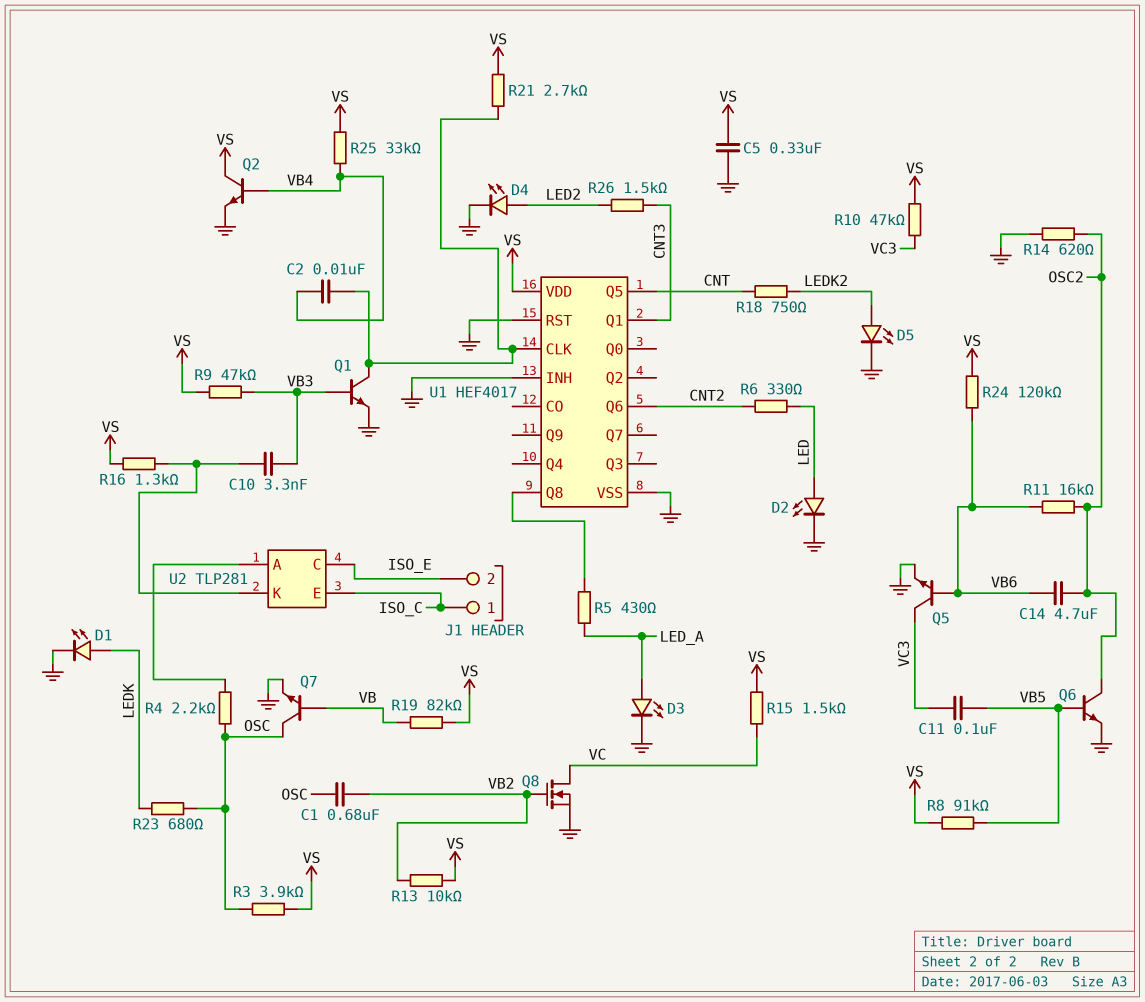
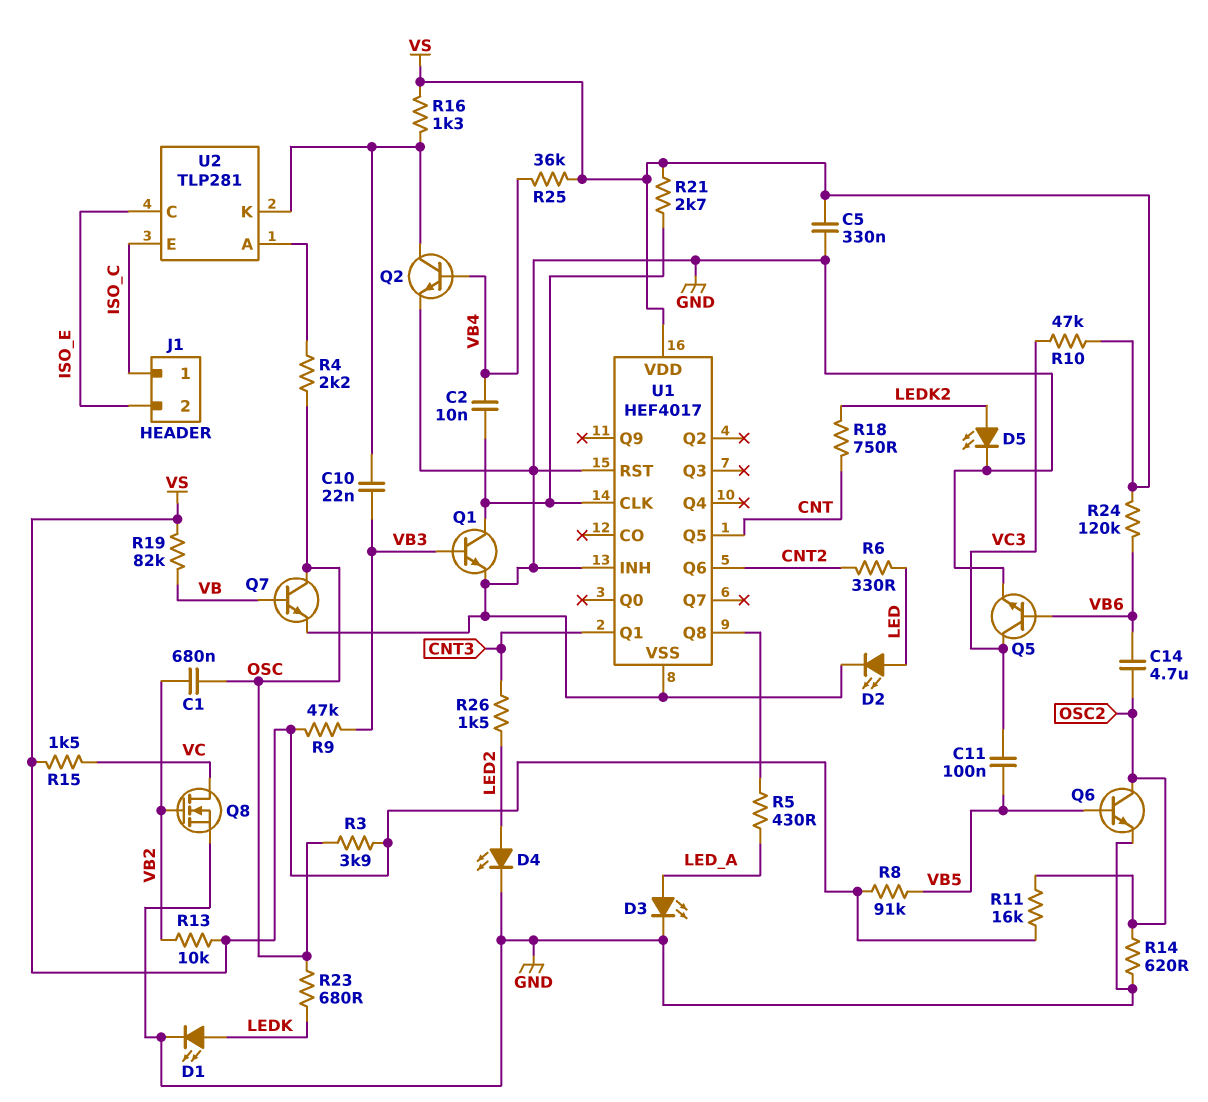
C10: 3.3nF (U2/K, VB3) -> 22nF (U2/K, VB3)
Q2: NPN (B VB4, C VS, E GND) -> NPN (B VB4, C U2/K, E GND)
R11: 16k (OSC2, VB6) -> 16k (OSC2, VS)
R25: 33k (VB4, VS) -> 36k (VB4, VS)

